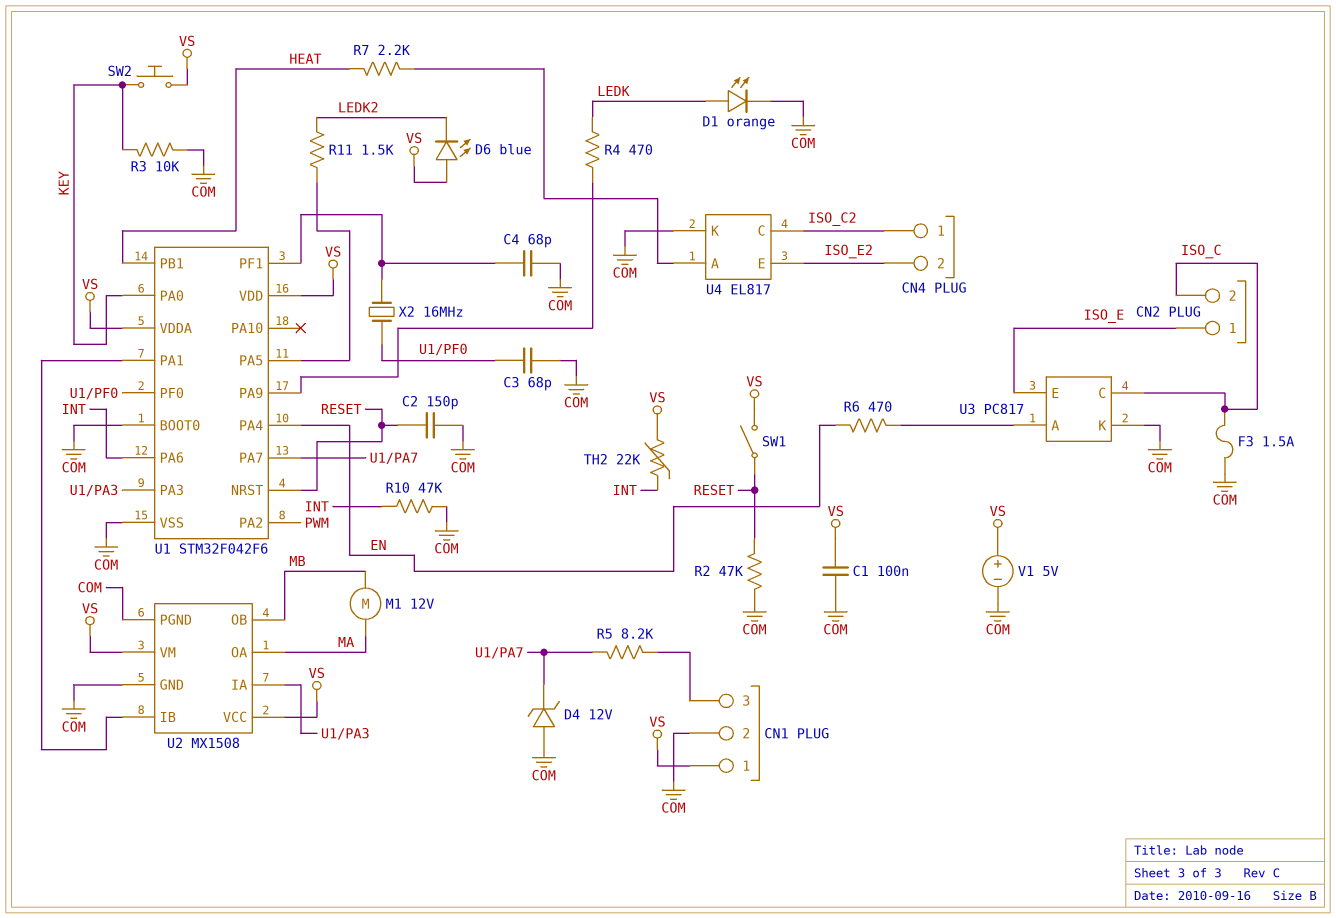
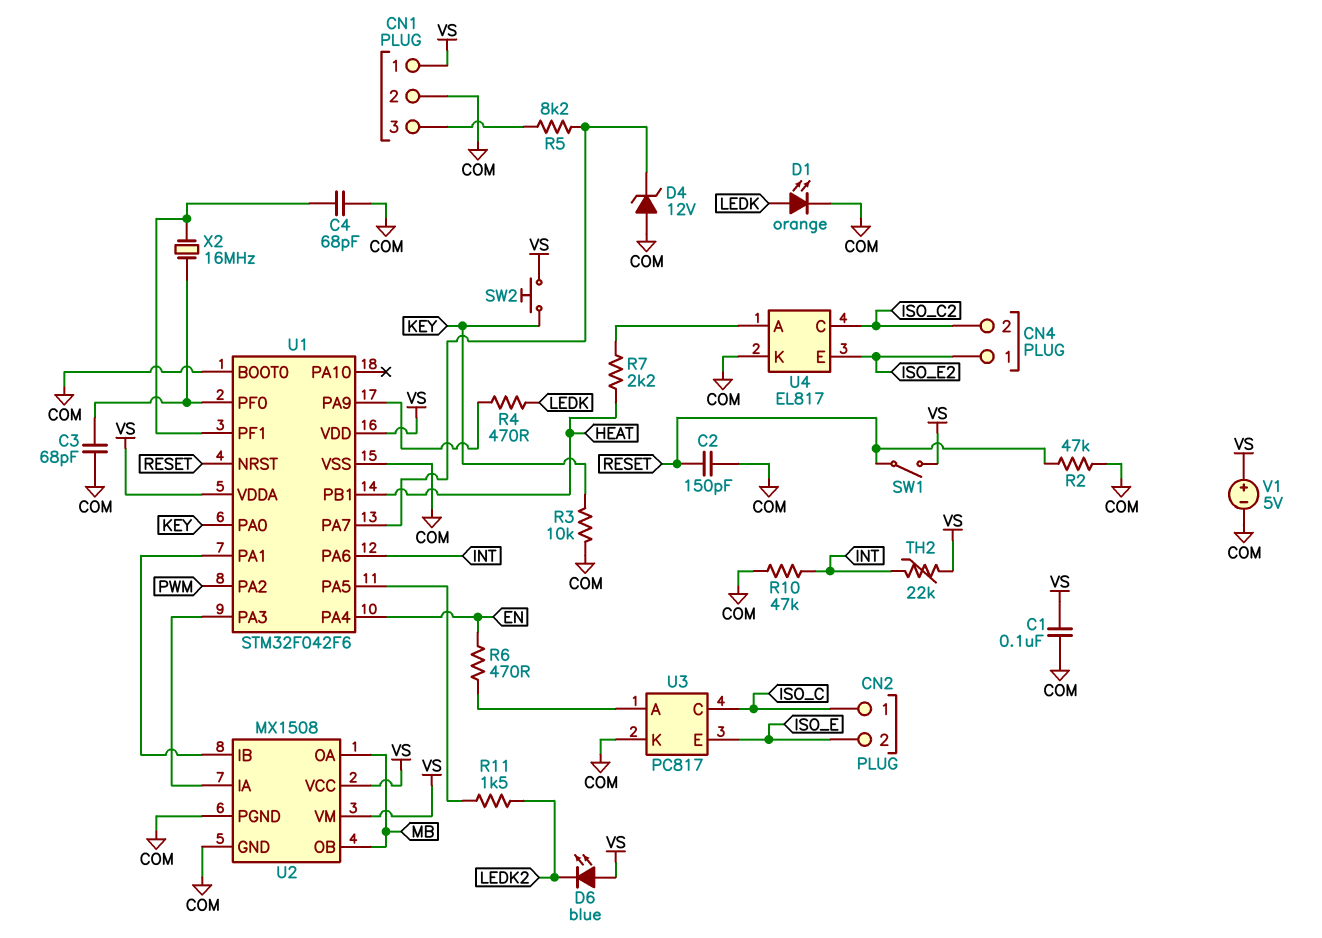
CN2 pin 1: ISO_E -> ISO_C
CN2 pin 2: ISO_C -> ISO_E
CN4 pin 1: ISO_C2 -> ISO_E2
CN4 pin 2: ISO_E2 -> ISO_C2
F3: 1.5A (COM, ISO_C) -> none
M1: motor 12V (MA, MB) -> none
U2 pin OA: MA -> MB

